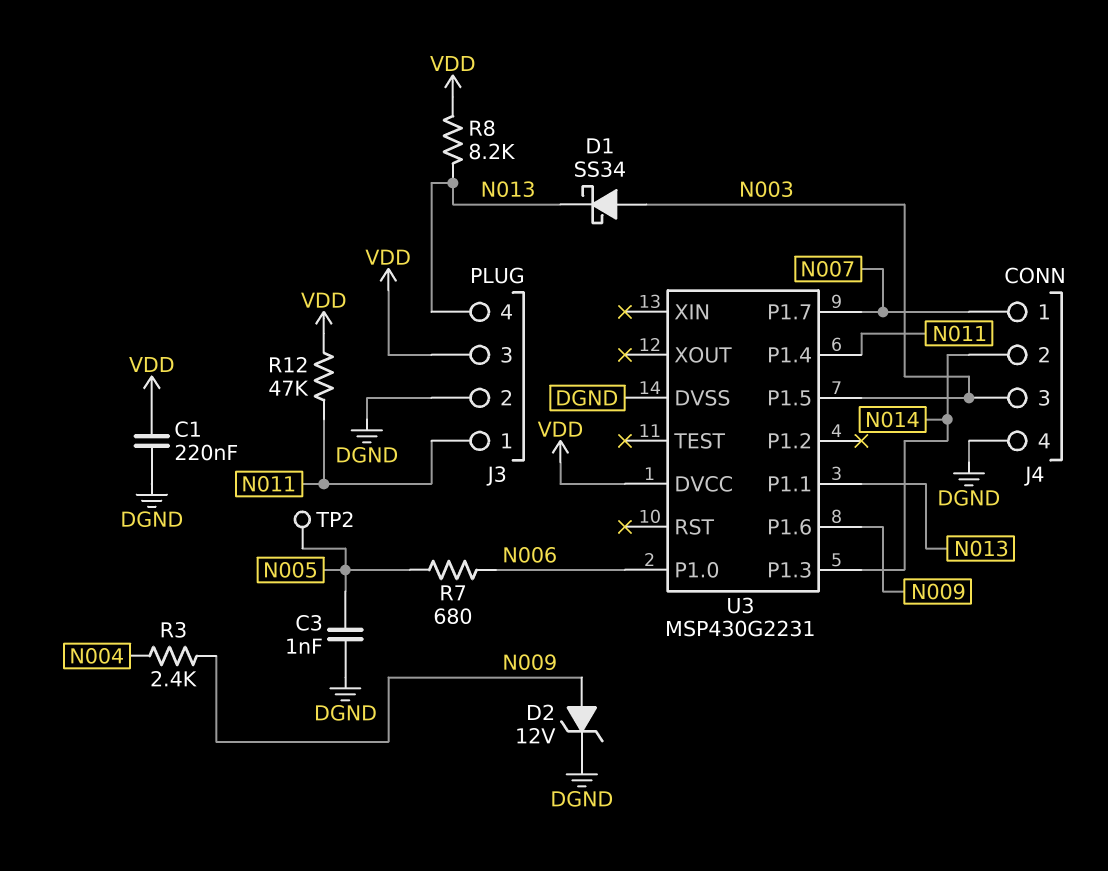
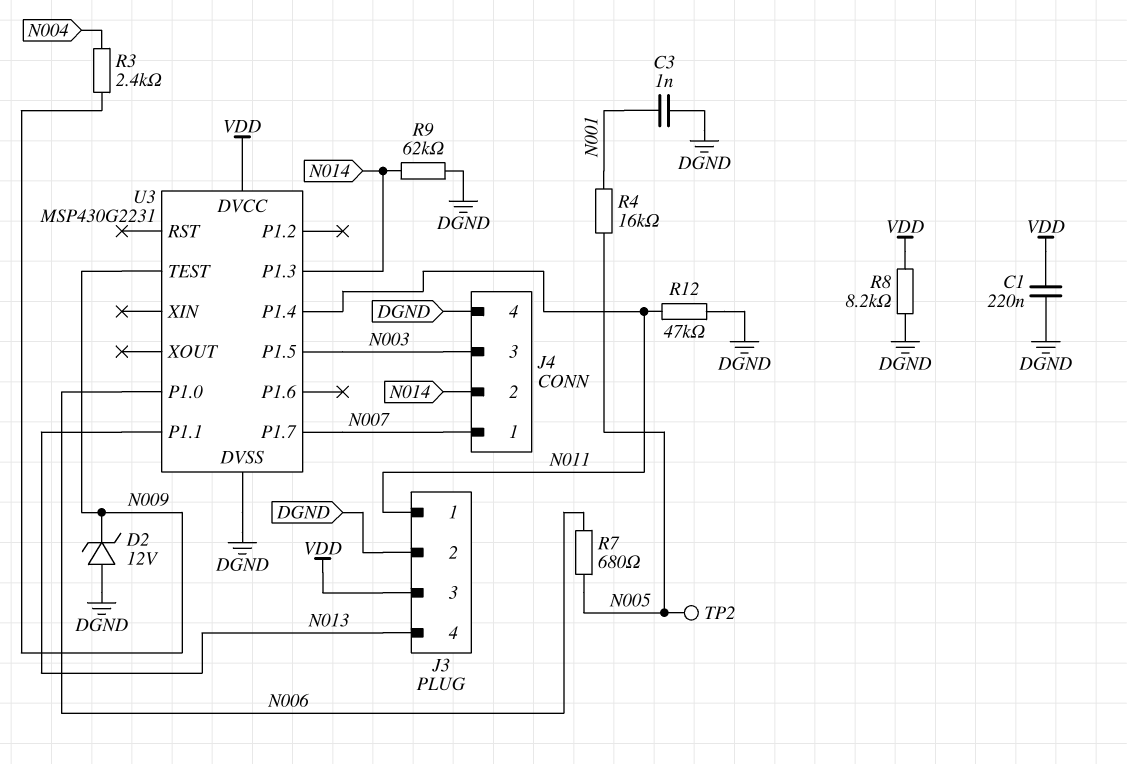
C3: 1nF (DGND, N005) -> 1nF (DGND, N001)
D1: schottky SS34 (A N003, K N013) -> none
D2: zener 12V (A N009, K DGND) -> zener 12V (A DGND, K N009)
R4: none -> 16k (N001, N005)
R8: 8.2k (N013, VDD) -> 8.2k (DGND, VDD)
R9: none -> 62k (DGND, N014)
R12: 47k (N011, VDD) -> 47k (DGND, N011)
U3 pin P1.6: N009 -> none
U3 pin TEST: none -> N009

